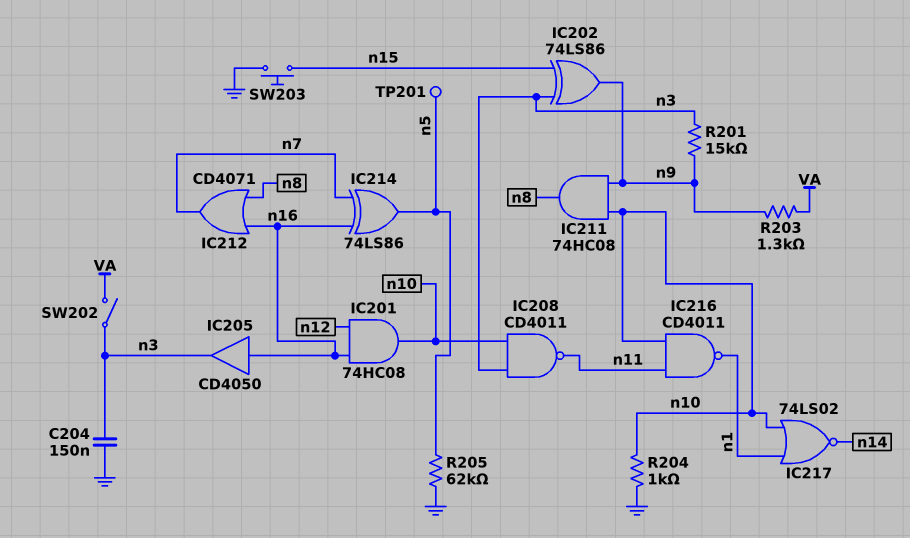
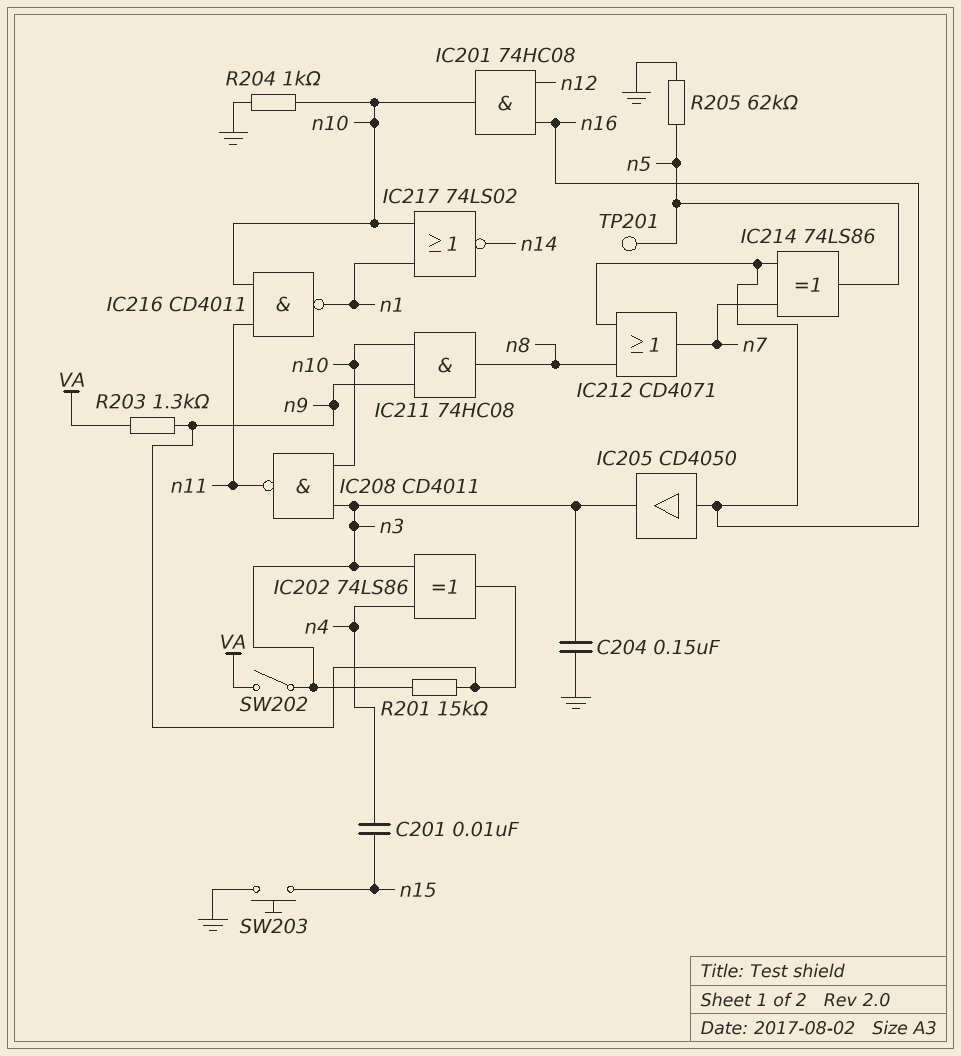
C201: none -> 10nF (n4, n15)
IC202: XOR 74LS86 (in n3, in n15, out n9) -> XOR 74LS86 (in n3, in n4, out n9)

